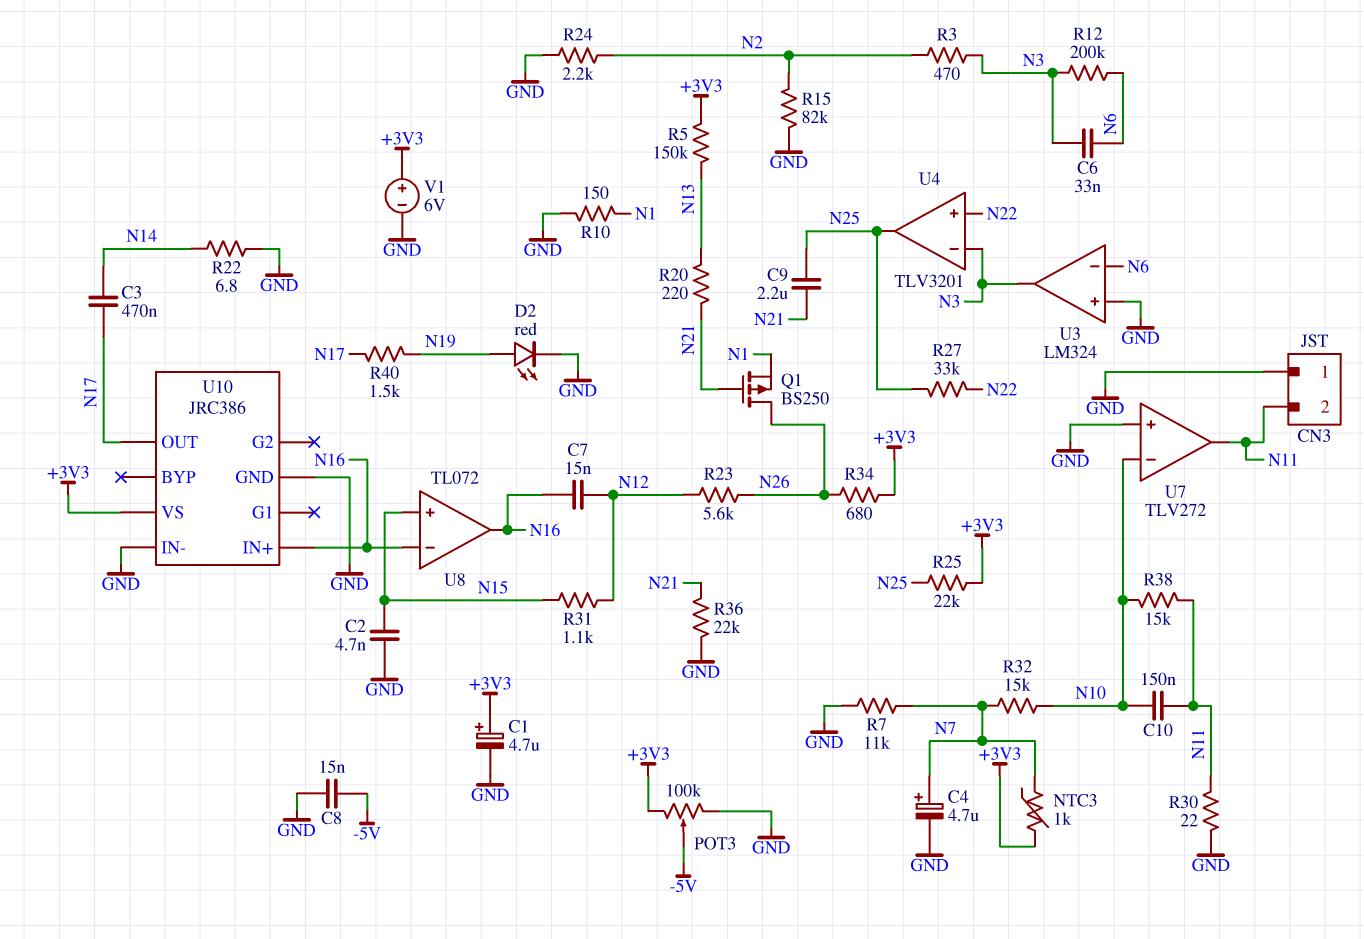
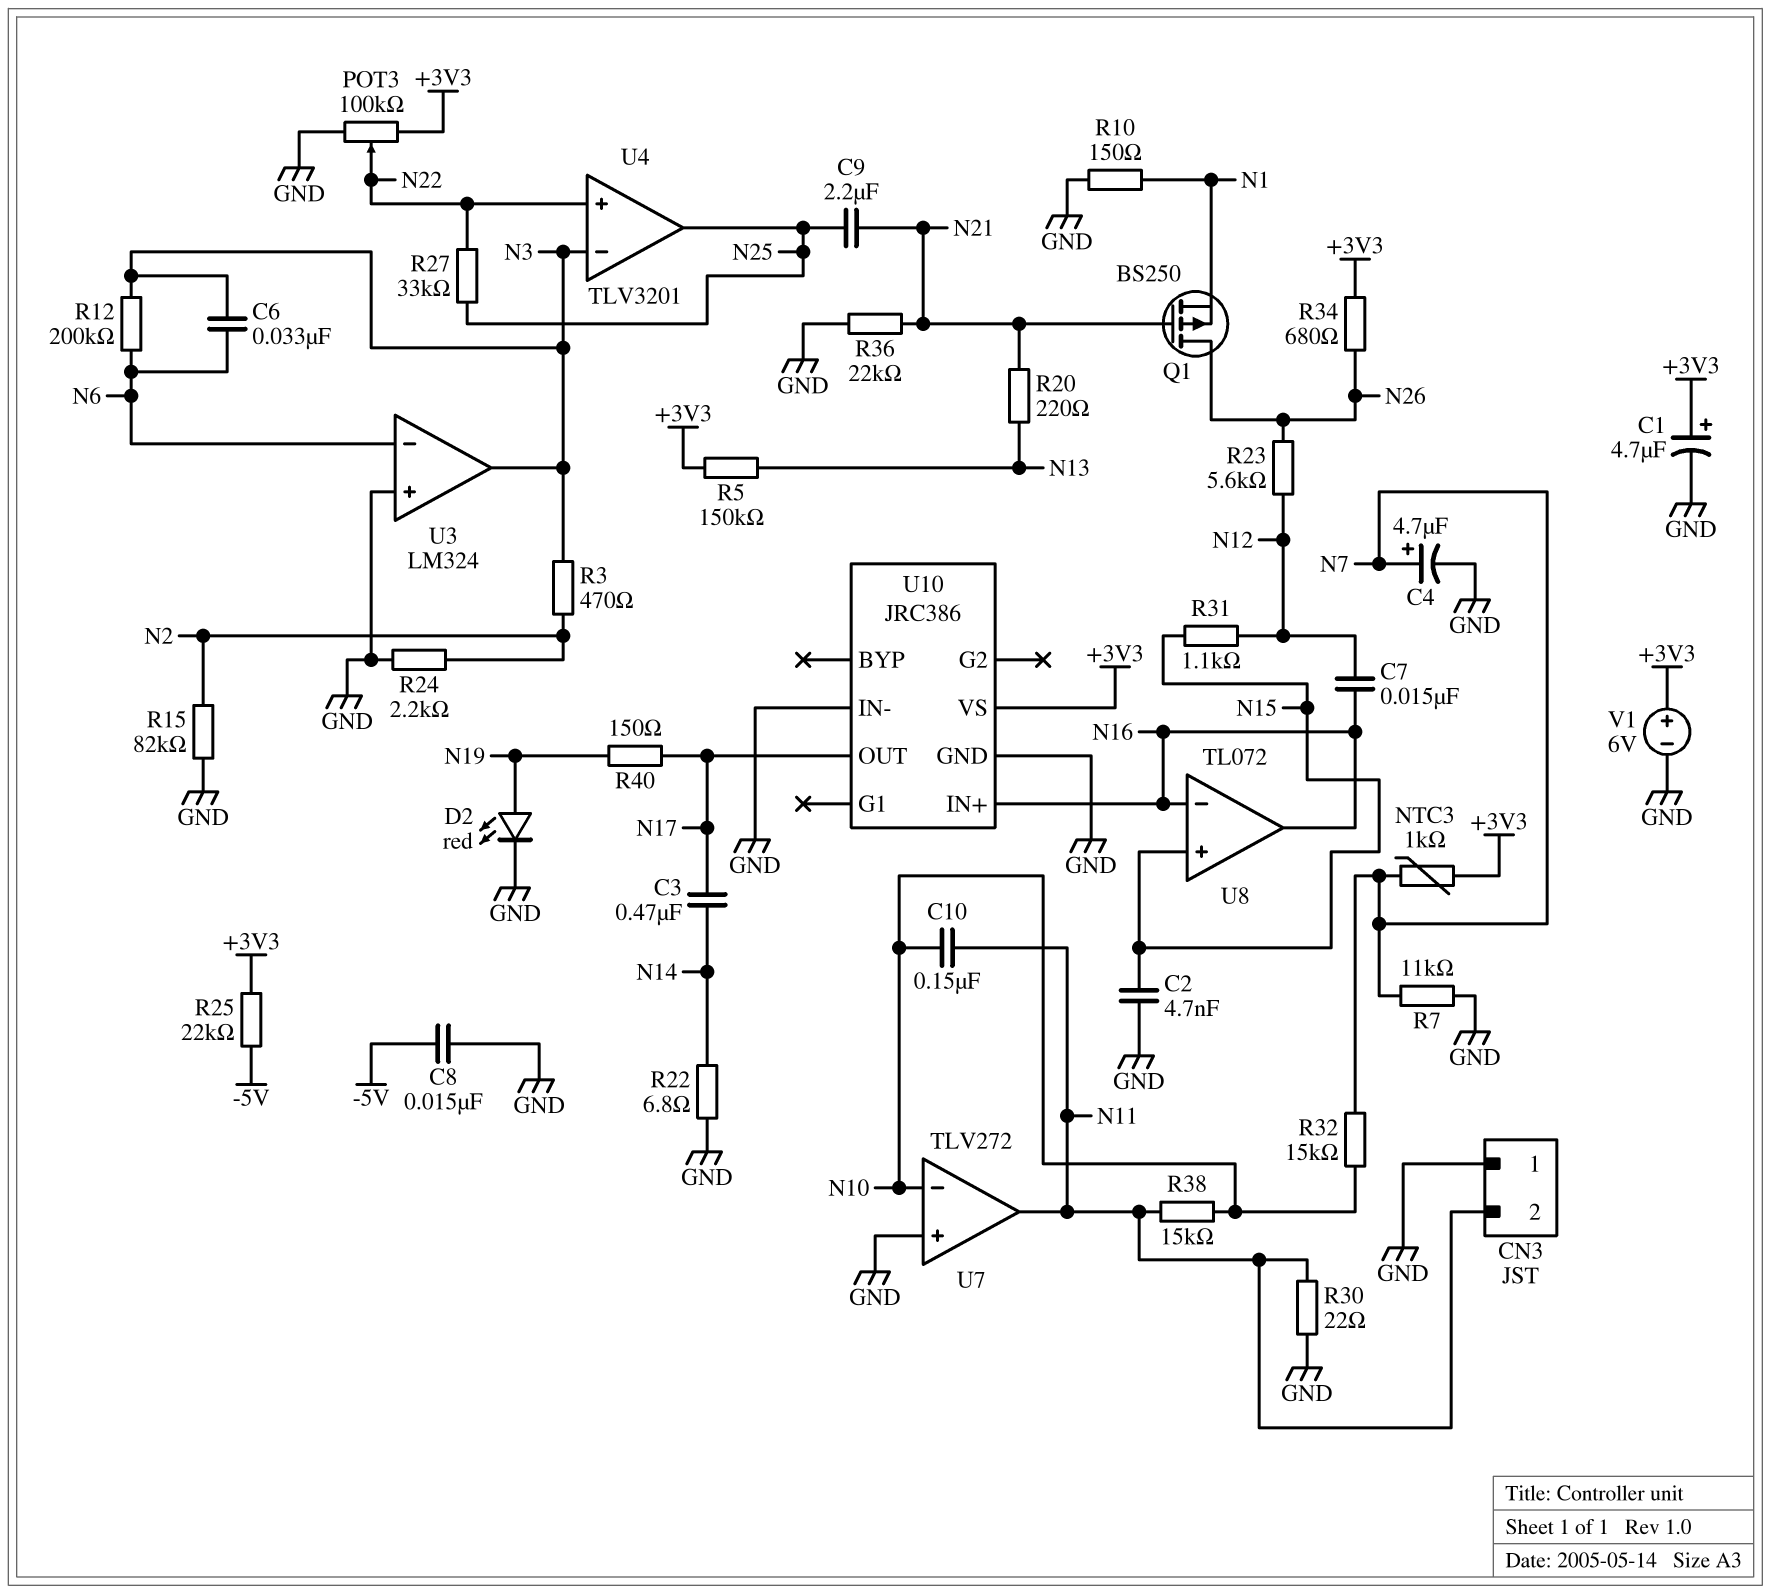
POT3: 100k (+3V3, GND, wiper -5V) -> 100k (+3V3, GND, wiper N22)
R25: 22k (+3V3, N25) -> 22k (+3V3, -5V)
R40: 1.5k (N17, N19) -> 150 (N17, N19)

